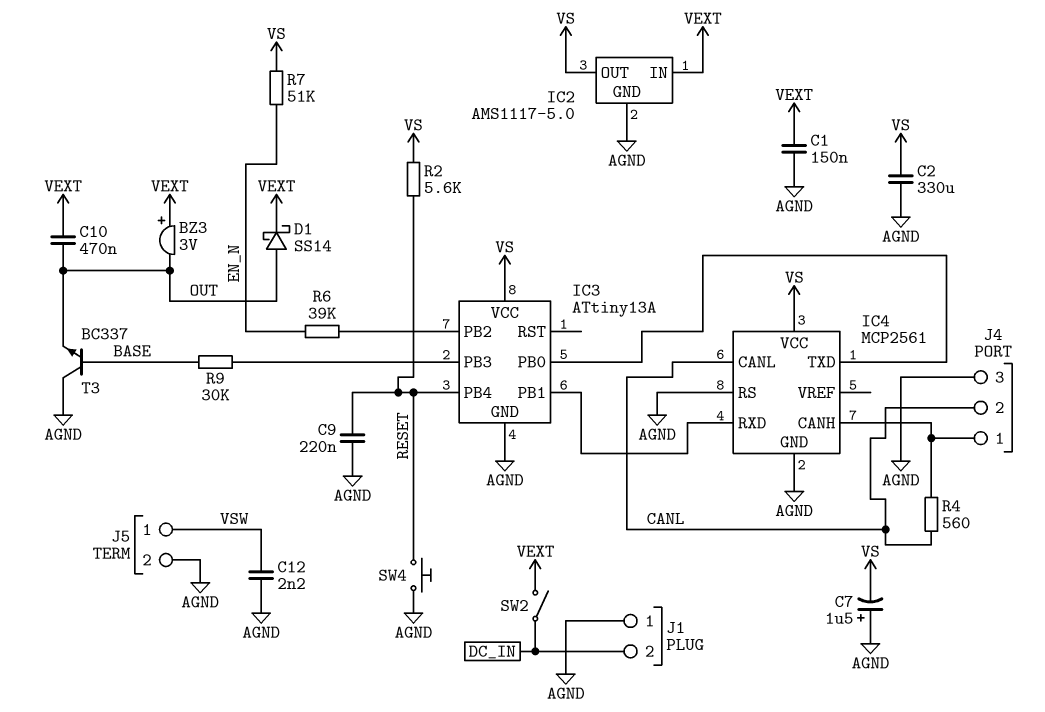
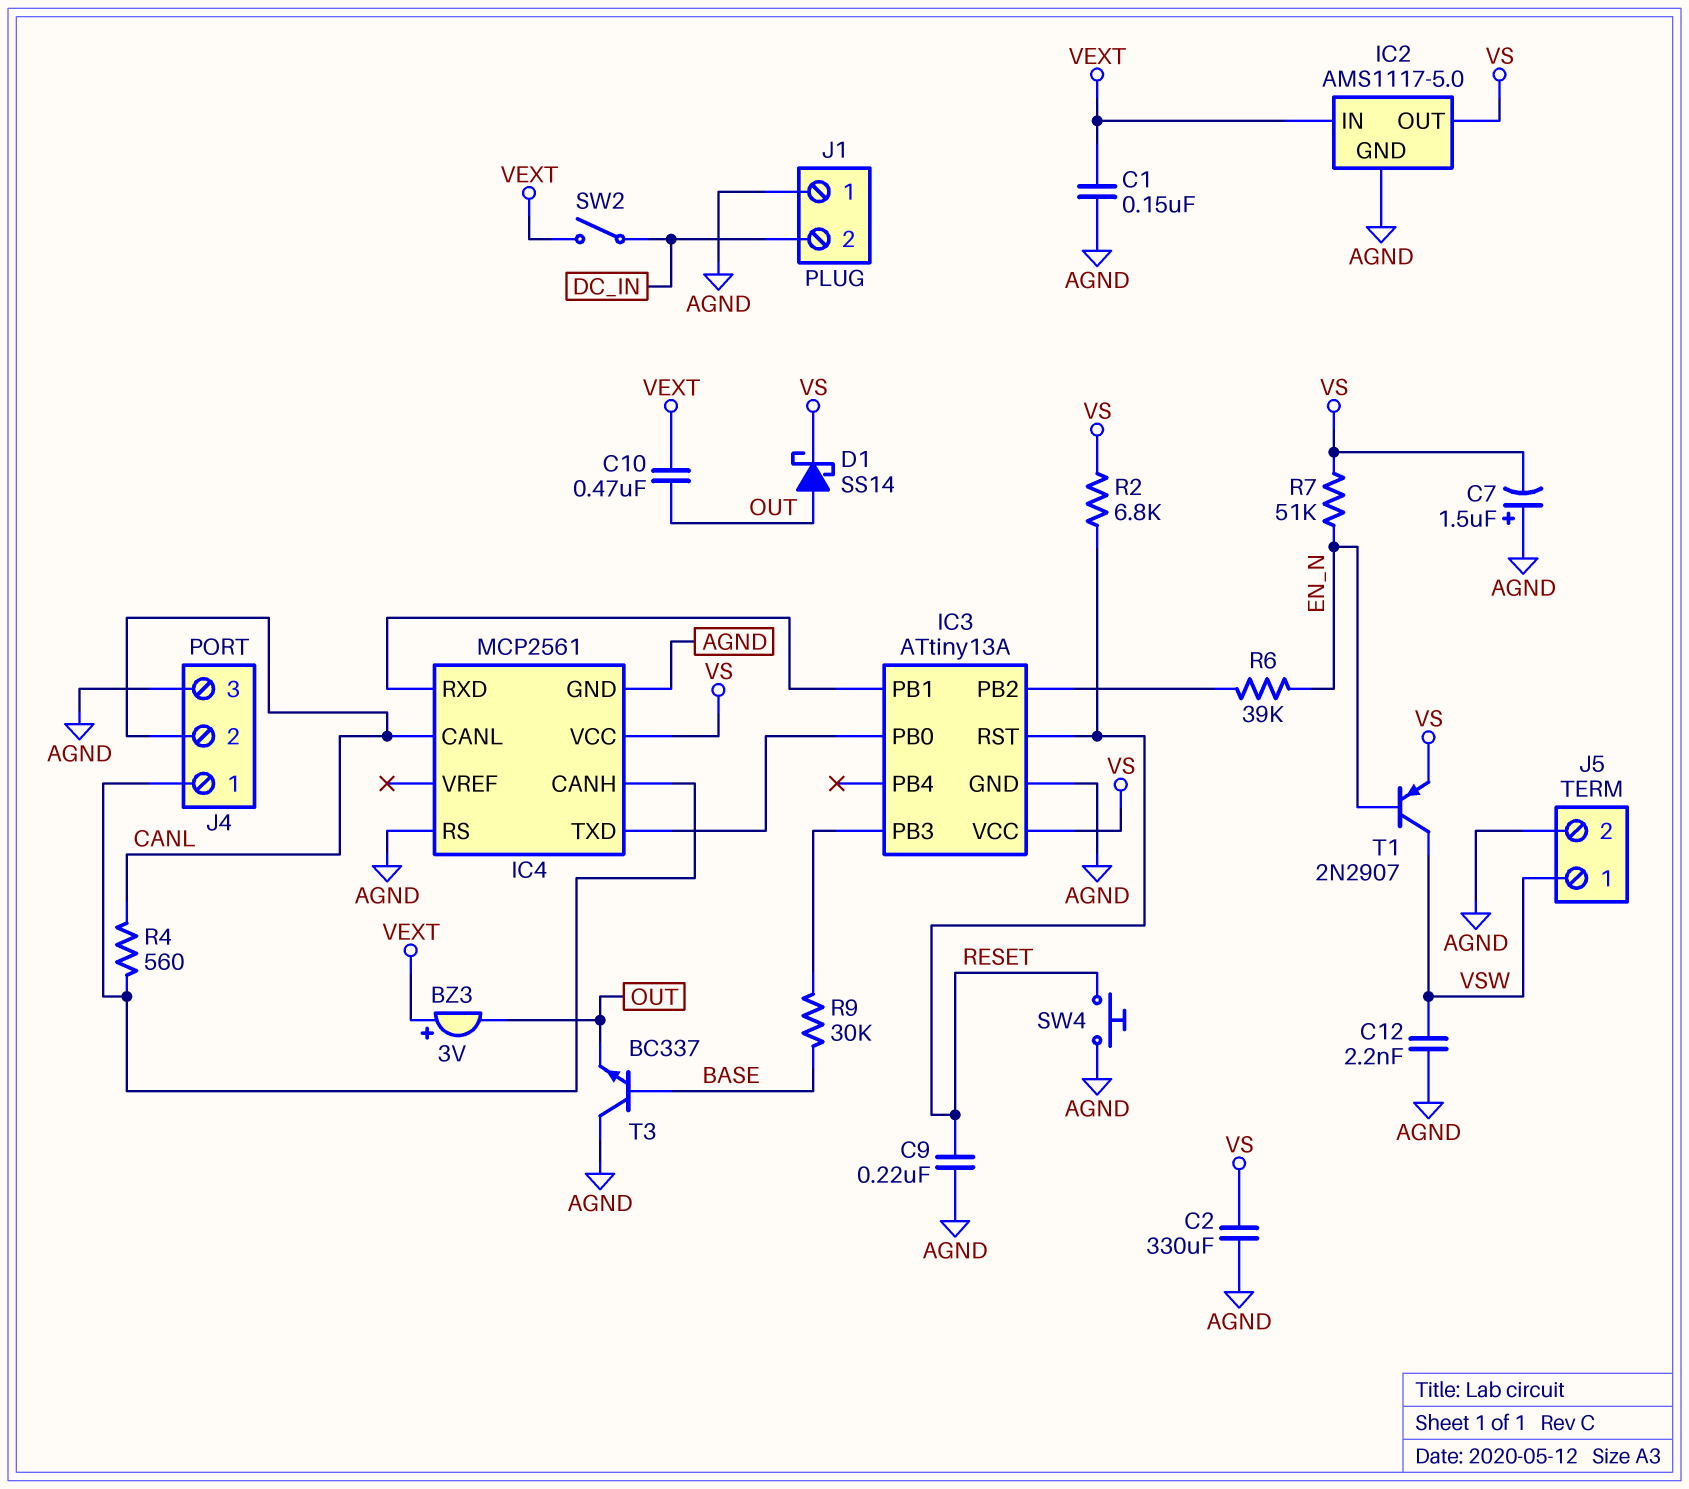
D1: schottky SS14 (A OUT, K VEXT) -> schottky SS14 (A OUT, K VS)
IC3 pin PB4: RESET -> none
IC3 pin RST: none -> RESET
R2: 5.6k (RESET, VS) -> 6.8k (RESET, VS)
T1: none -> PNP 2N2907 (B EN_N, C VSW, E VS)

